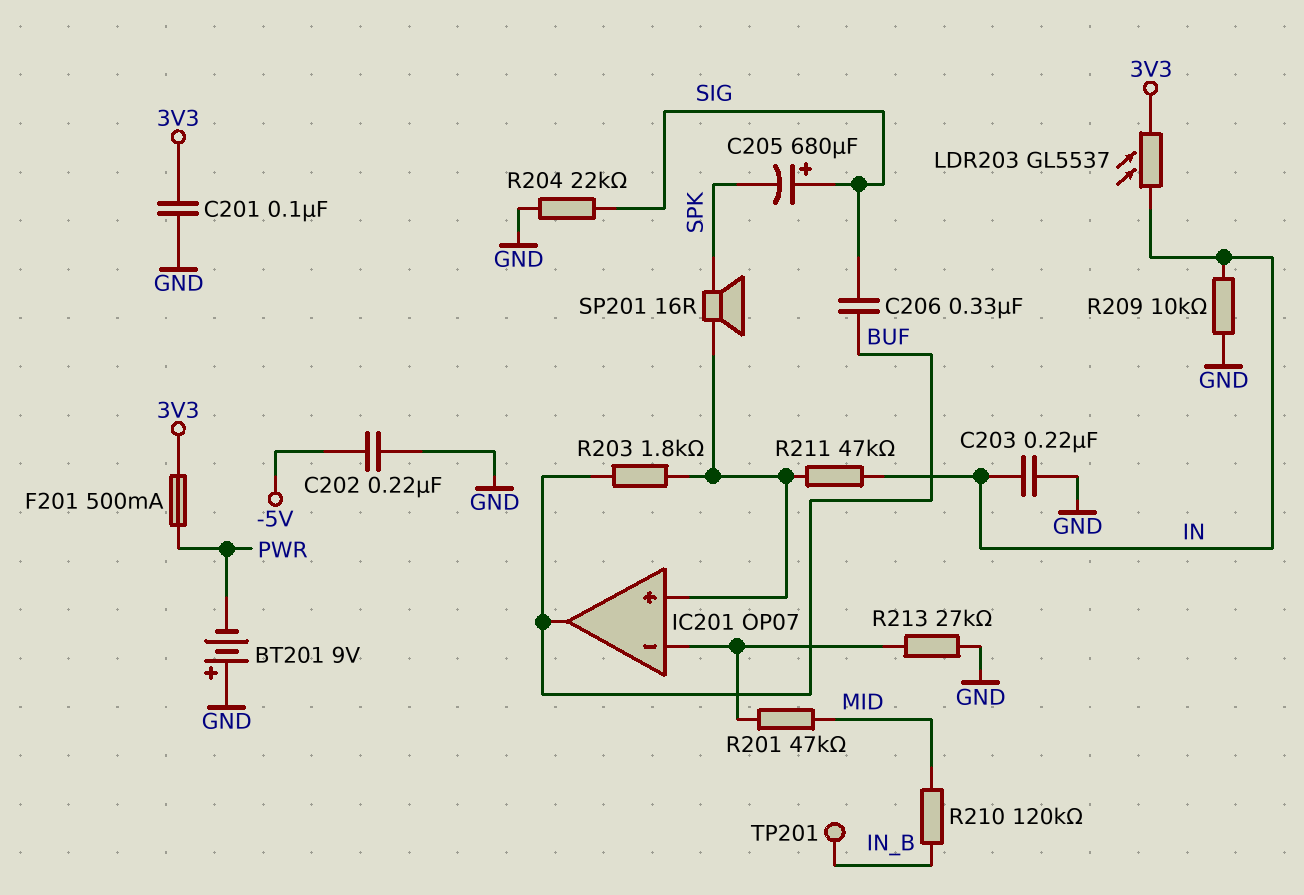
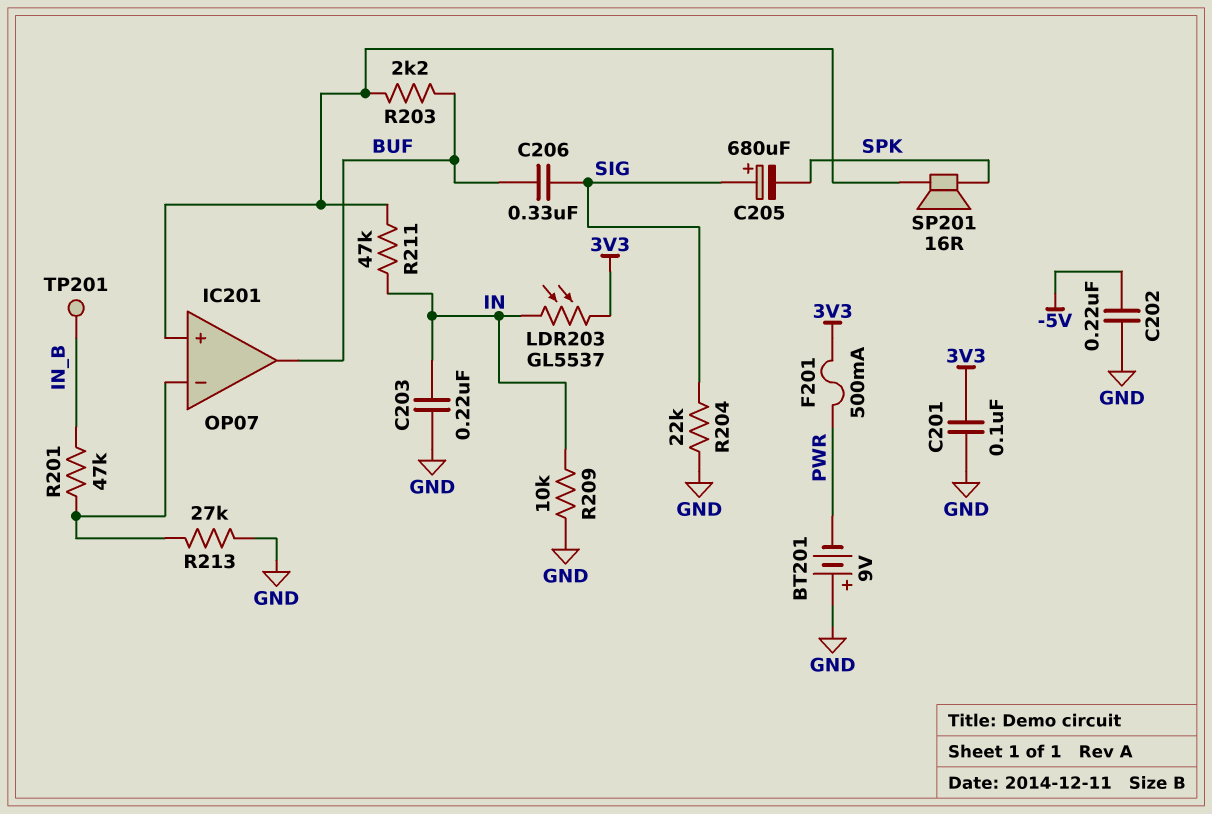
R201: 47k (IC201/in-, MID) -> 47k (IC201/in-, IN_B)
R203: 1.8k (BUF, IC201/in+) -> 2.2k (BUF, IC201/in+)
R210: 120k (IN_B, MID) -> none

